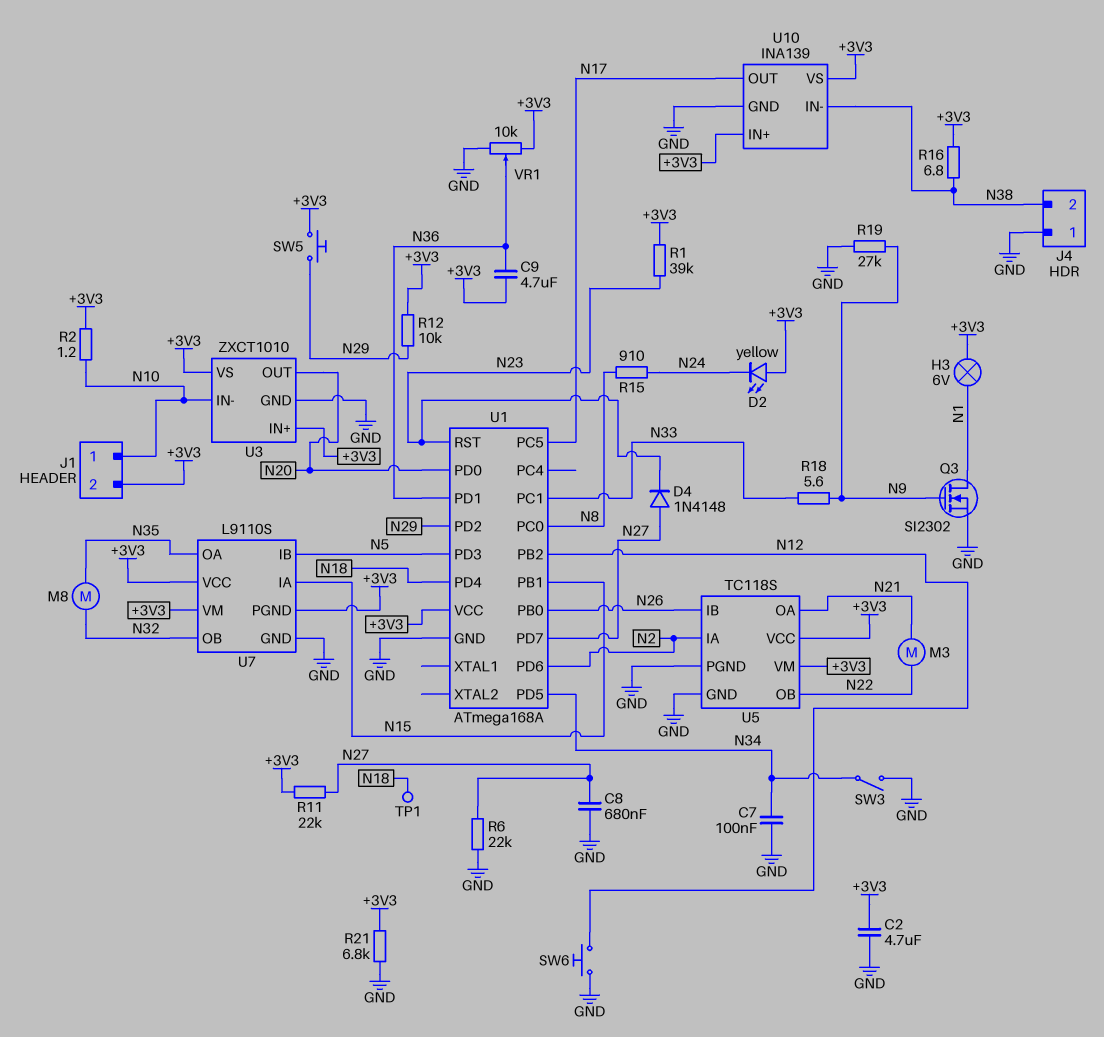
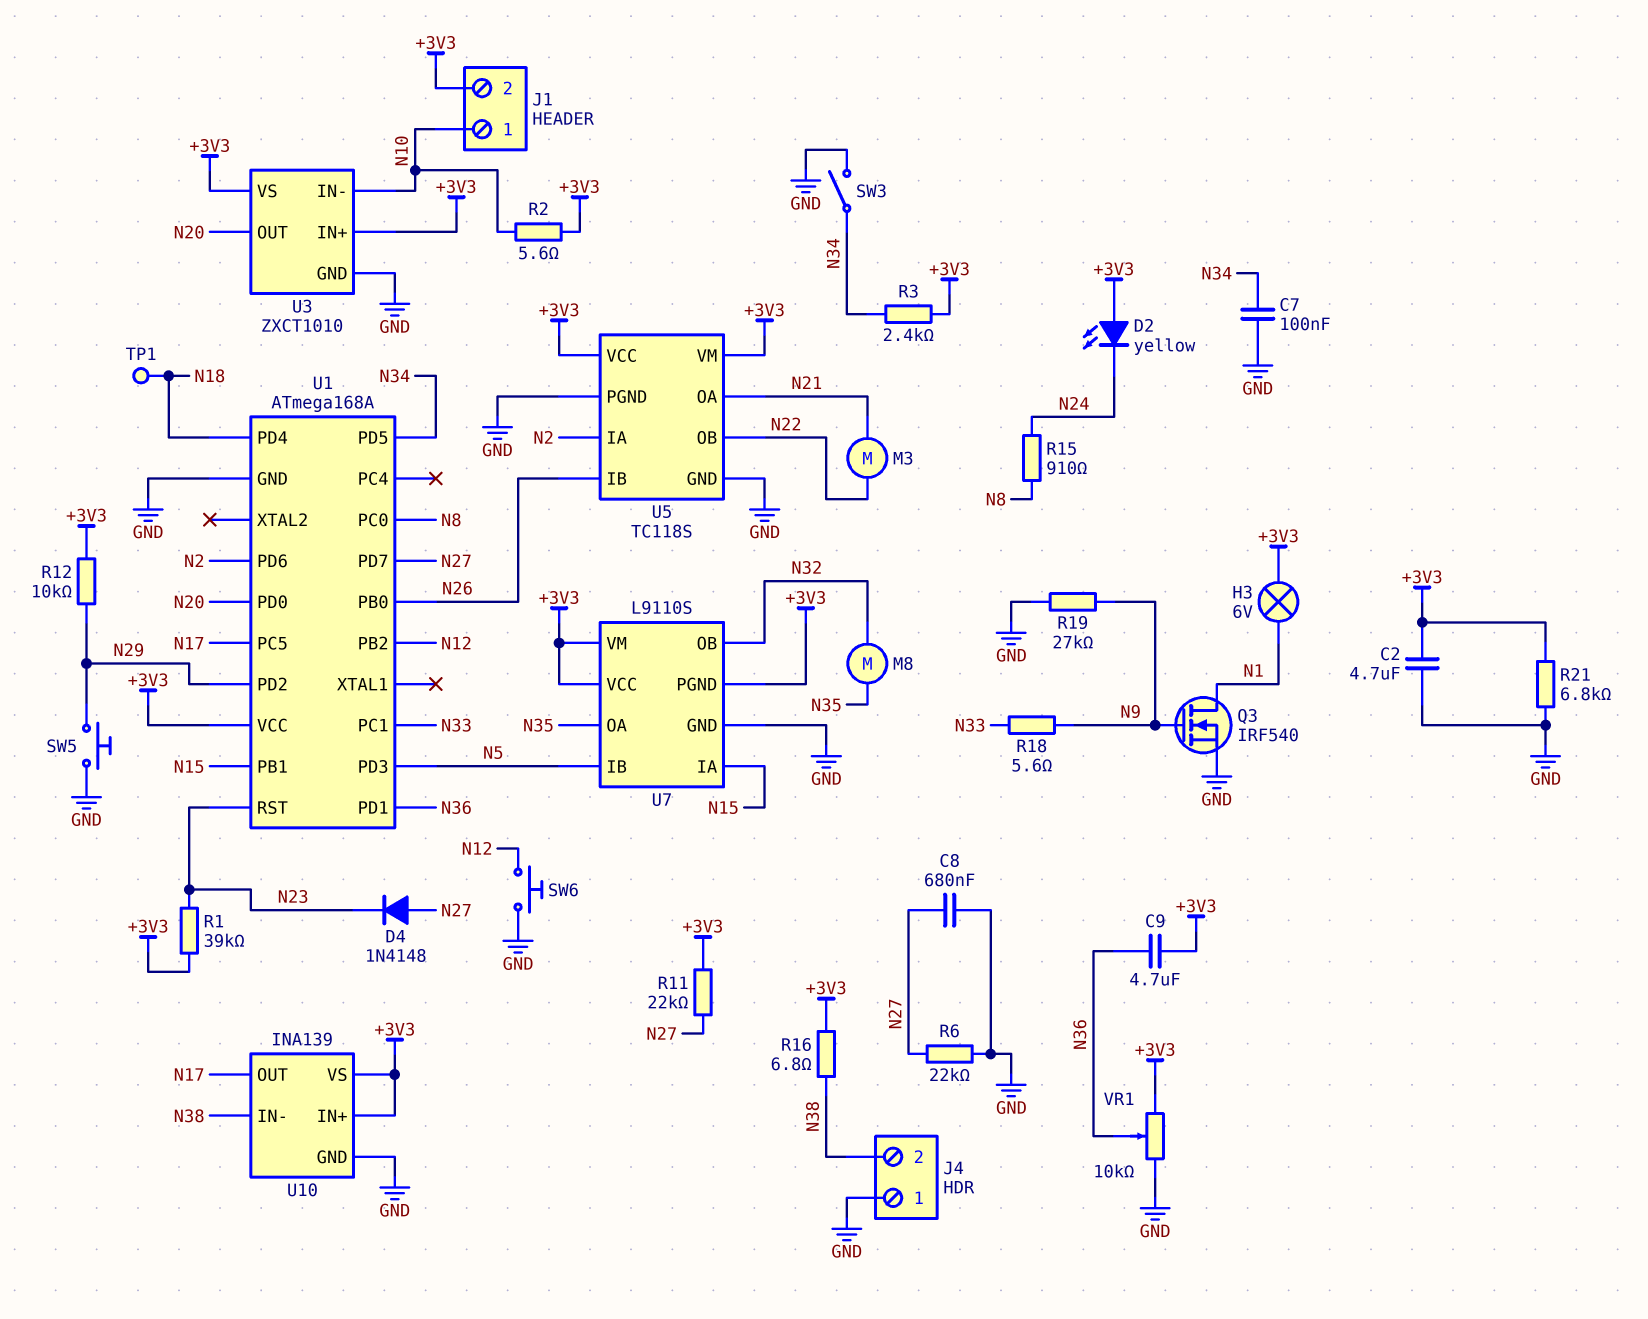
Q3: NMOS SI2302 (G N9, D N1, S GND) -> NMOS IRF540 (G N9, D N1, S GND)
R2: 1.2 (+3V3, N10) -> 5.6 (+3V3, N10)
R3: none -> 2.4k (+3V3, N34)
SW5: button (+3V3, N29) -> button (GND, N29)

